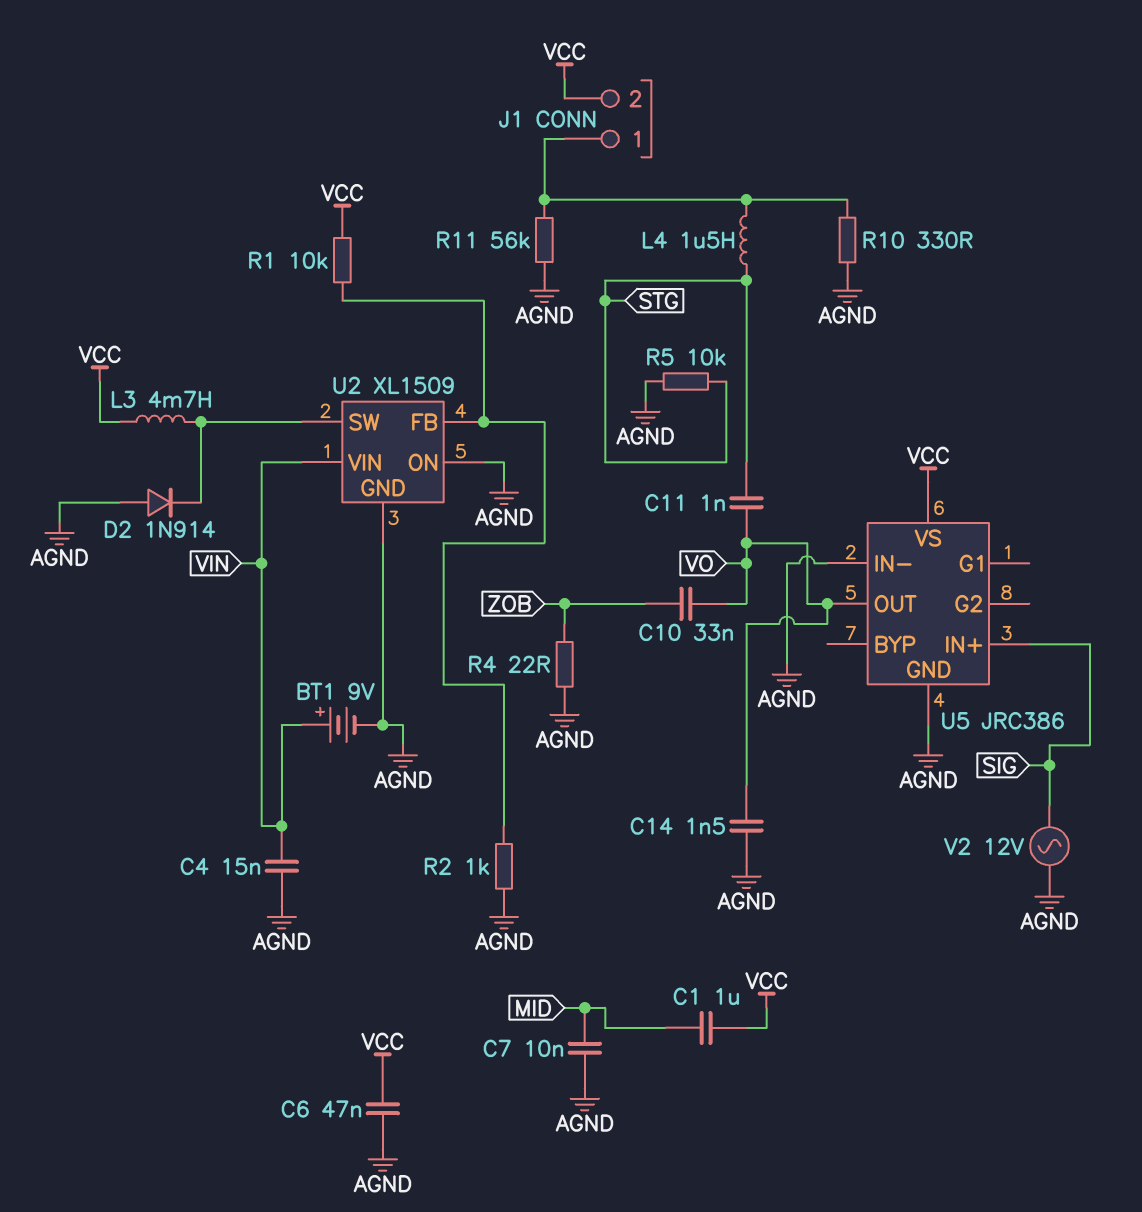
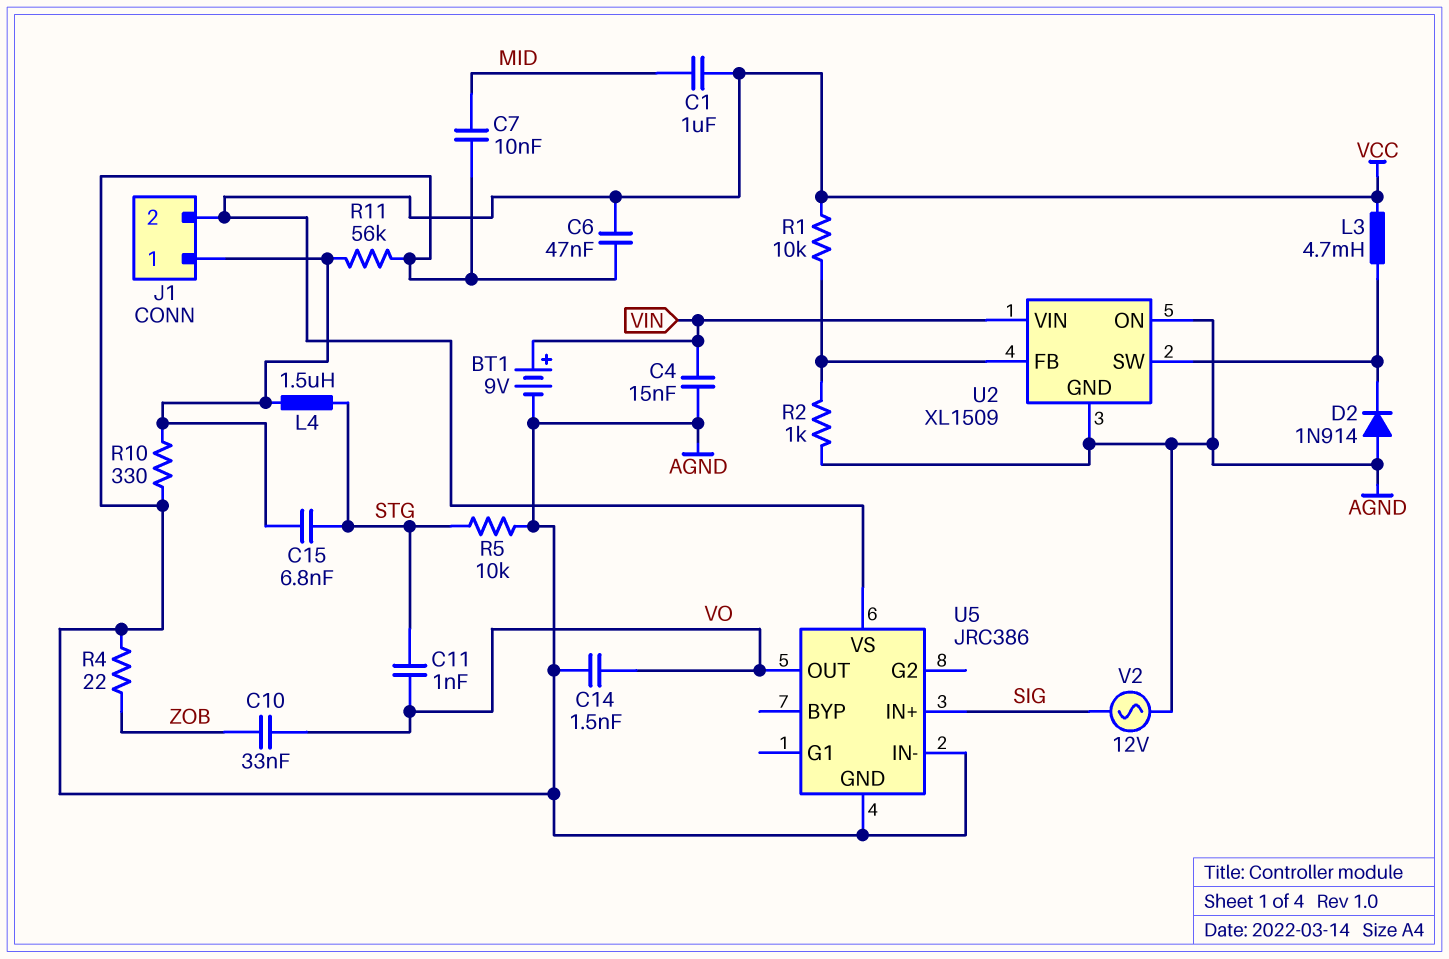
C15: none -> 6.8nF (J1/1, STG)

